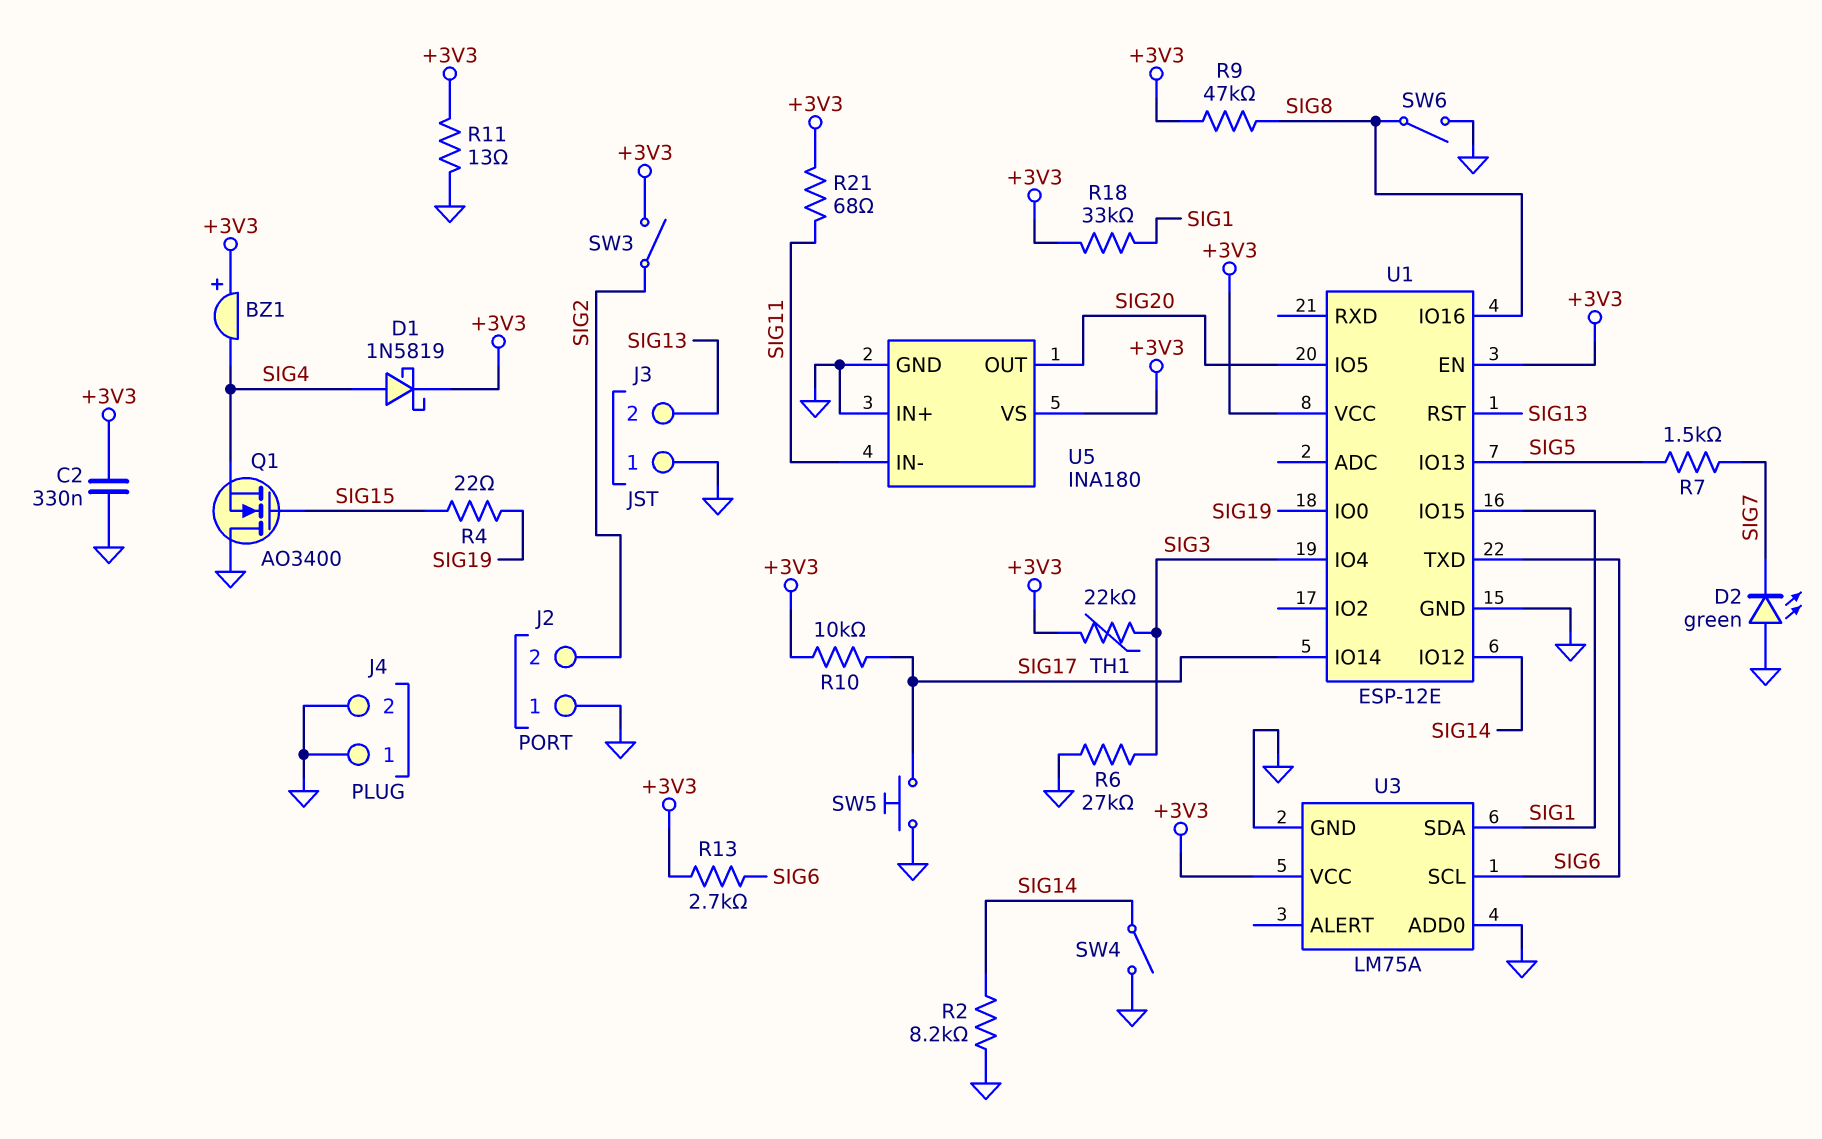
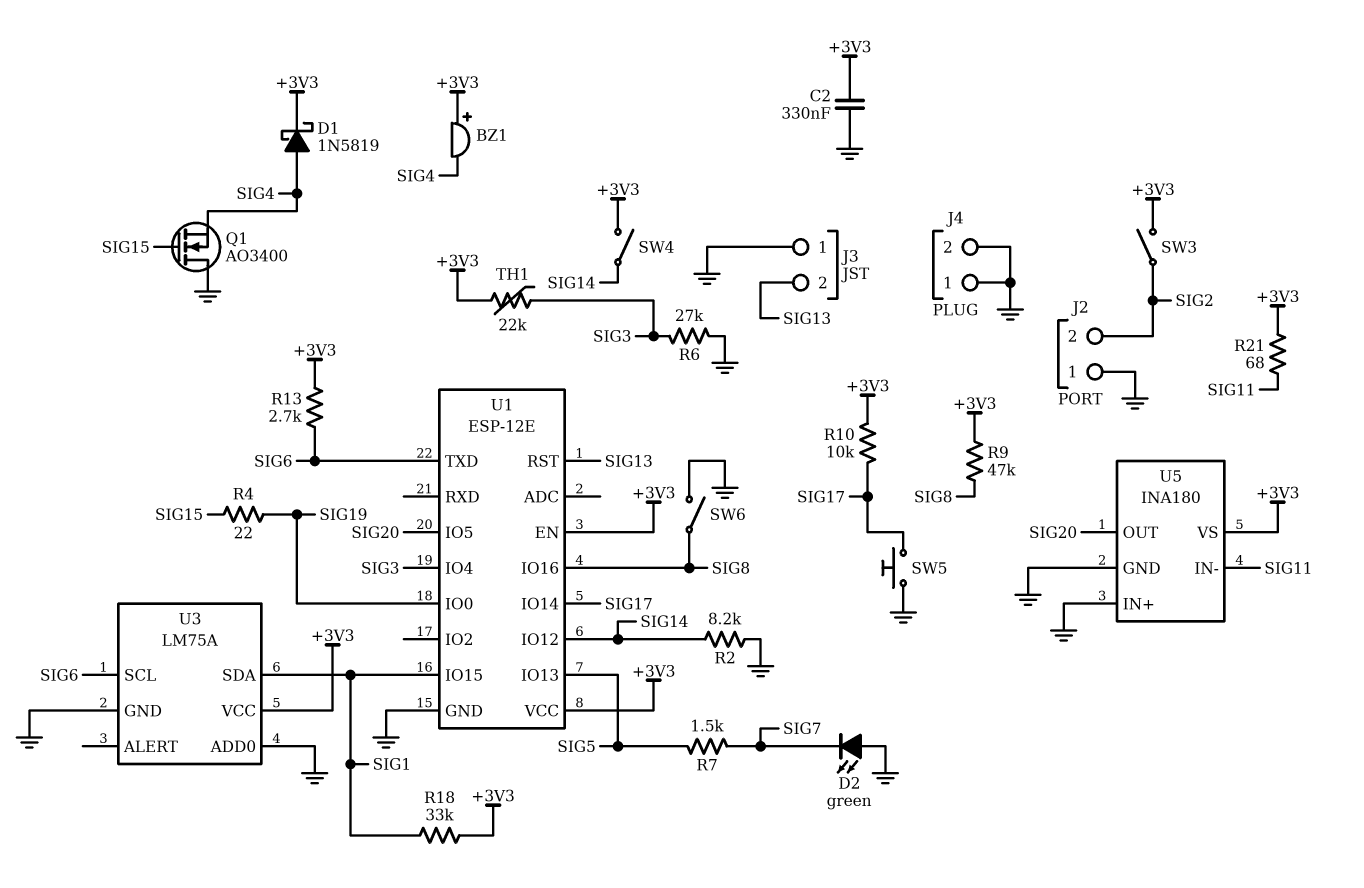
R11: 13 (+3V3, GND) -> none
SW4: switch (GND, SIG14) -> switch (+3V3, SIG14)

